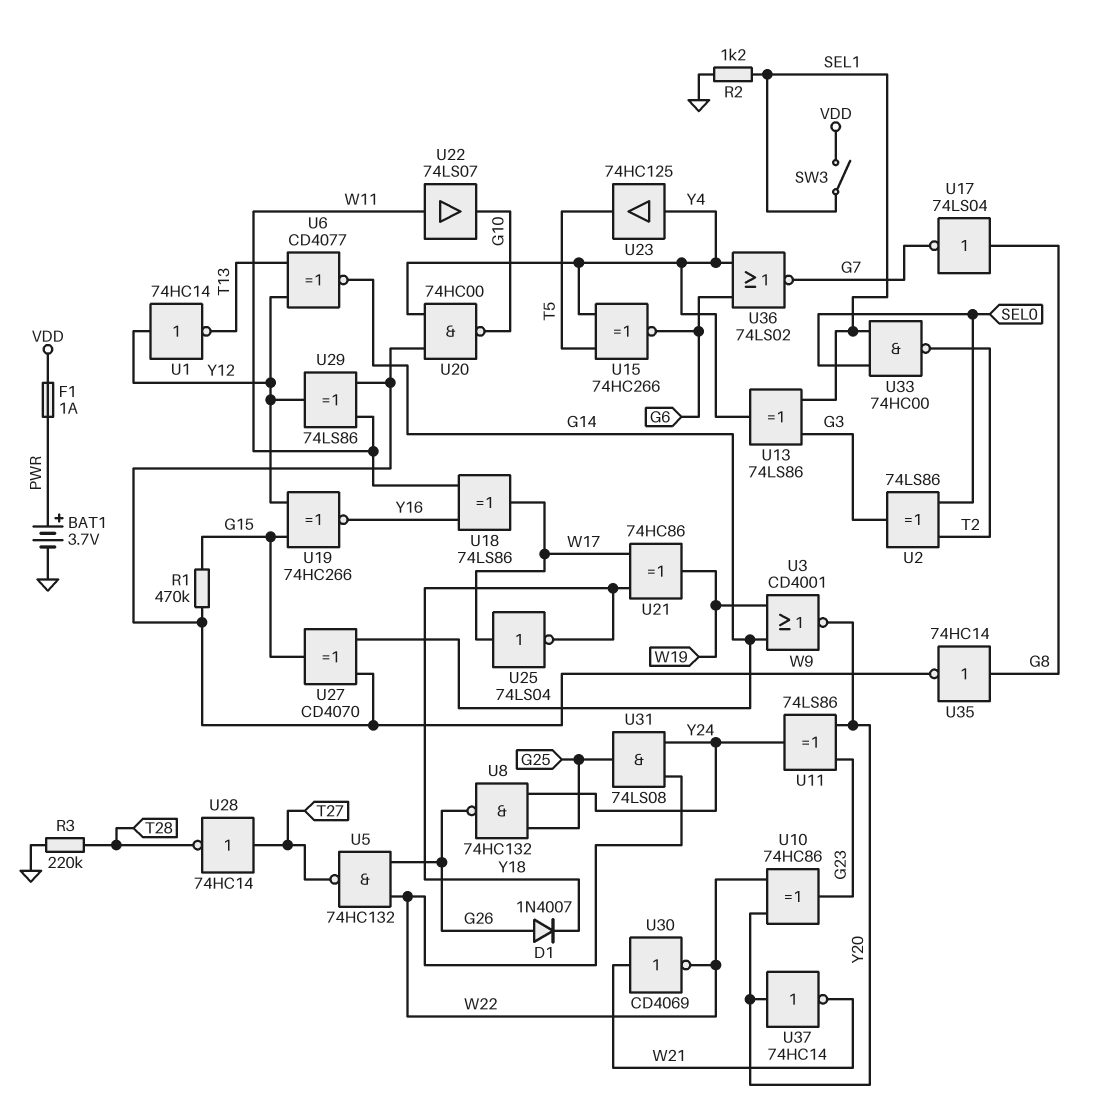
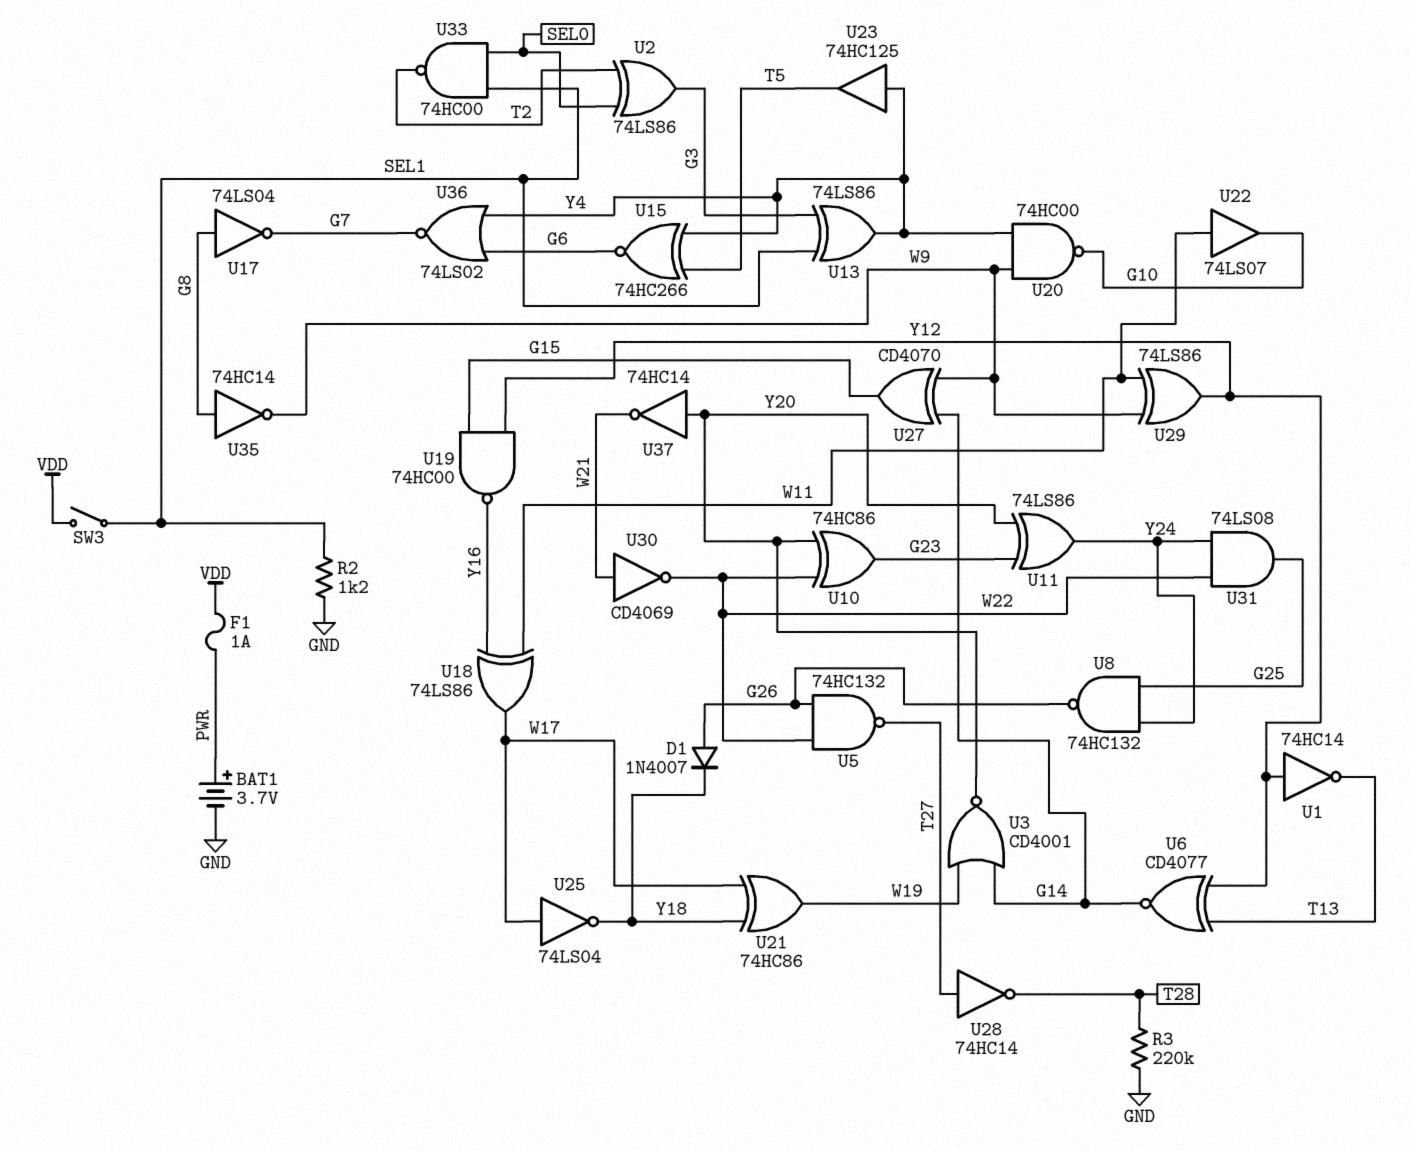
R1: 470k (G15, W9) -> none
U19: XNOR 74HC266 (in G15, in Y12, out Y16) -> NAND 74HC00 (in G15, in Y12, out Y16)

